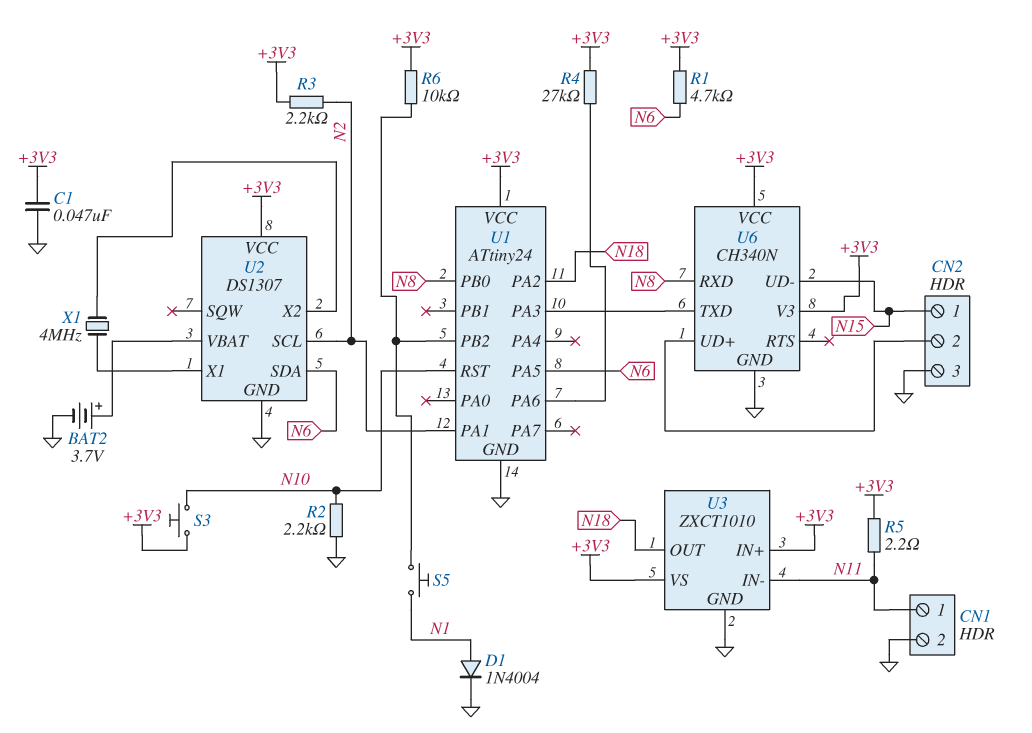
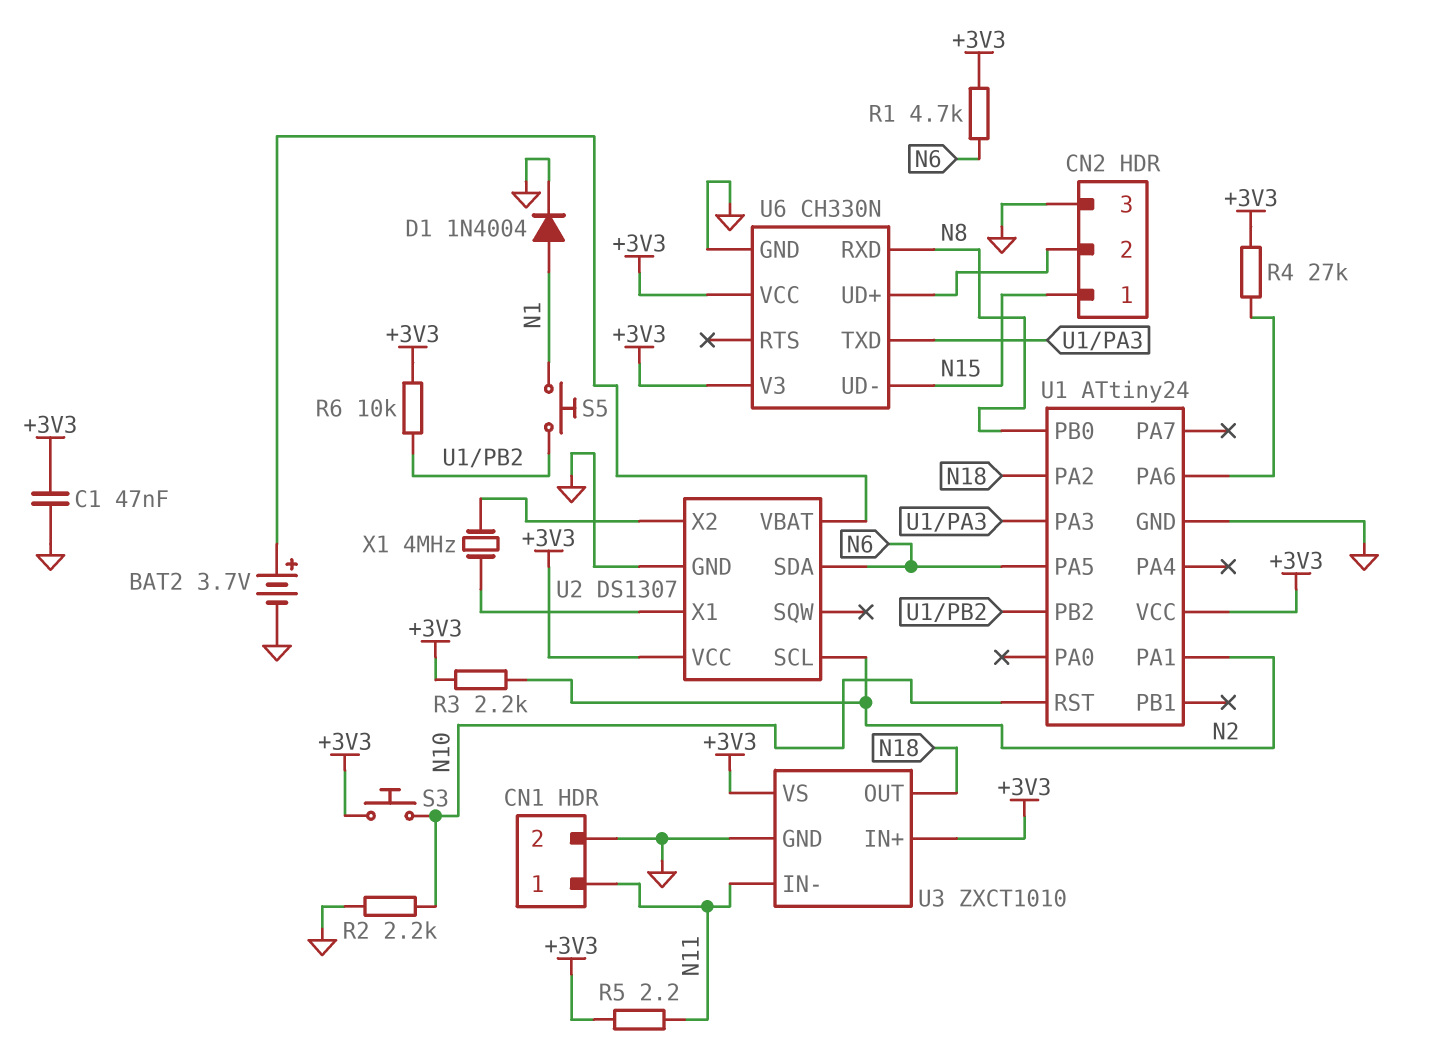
U6: CH340N -> CH330N

